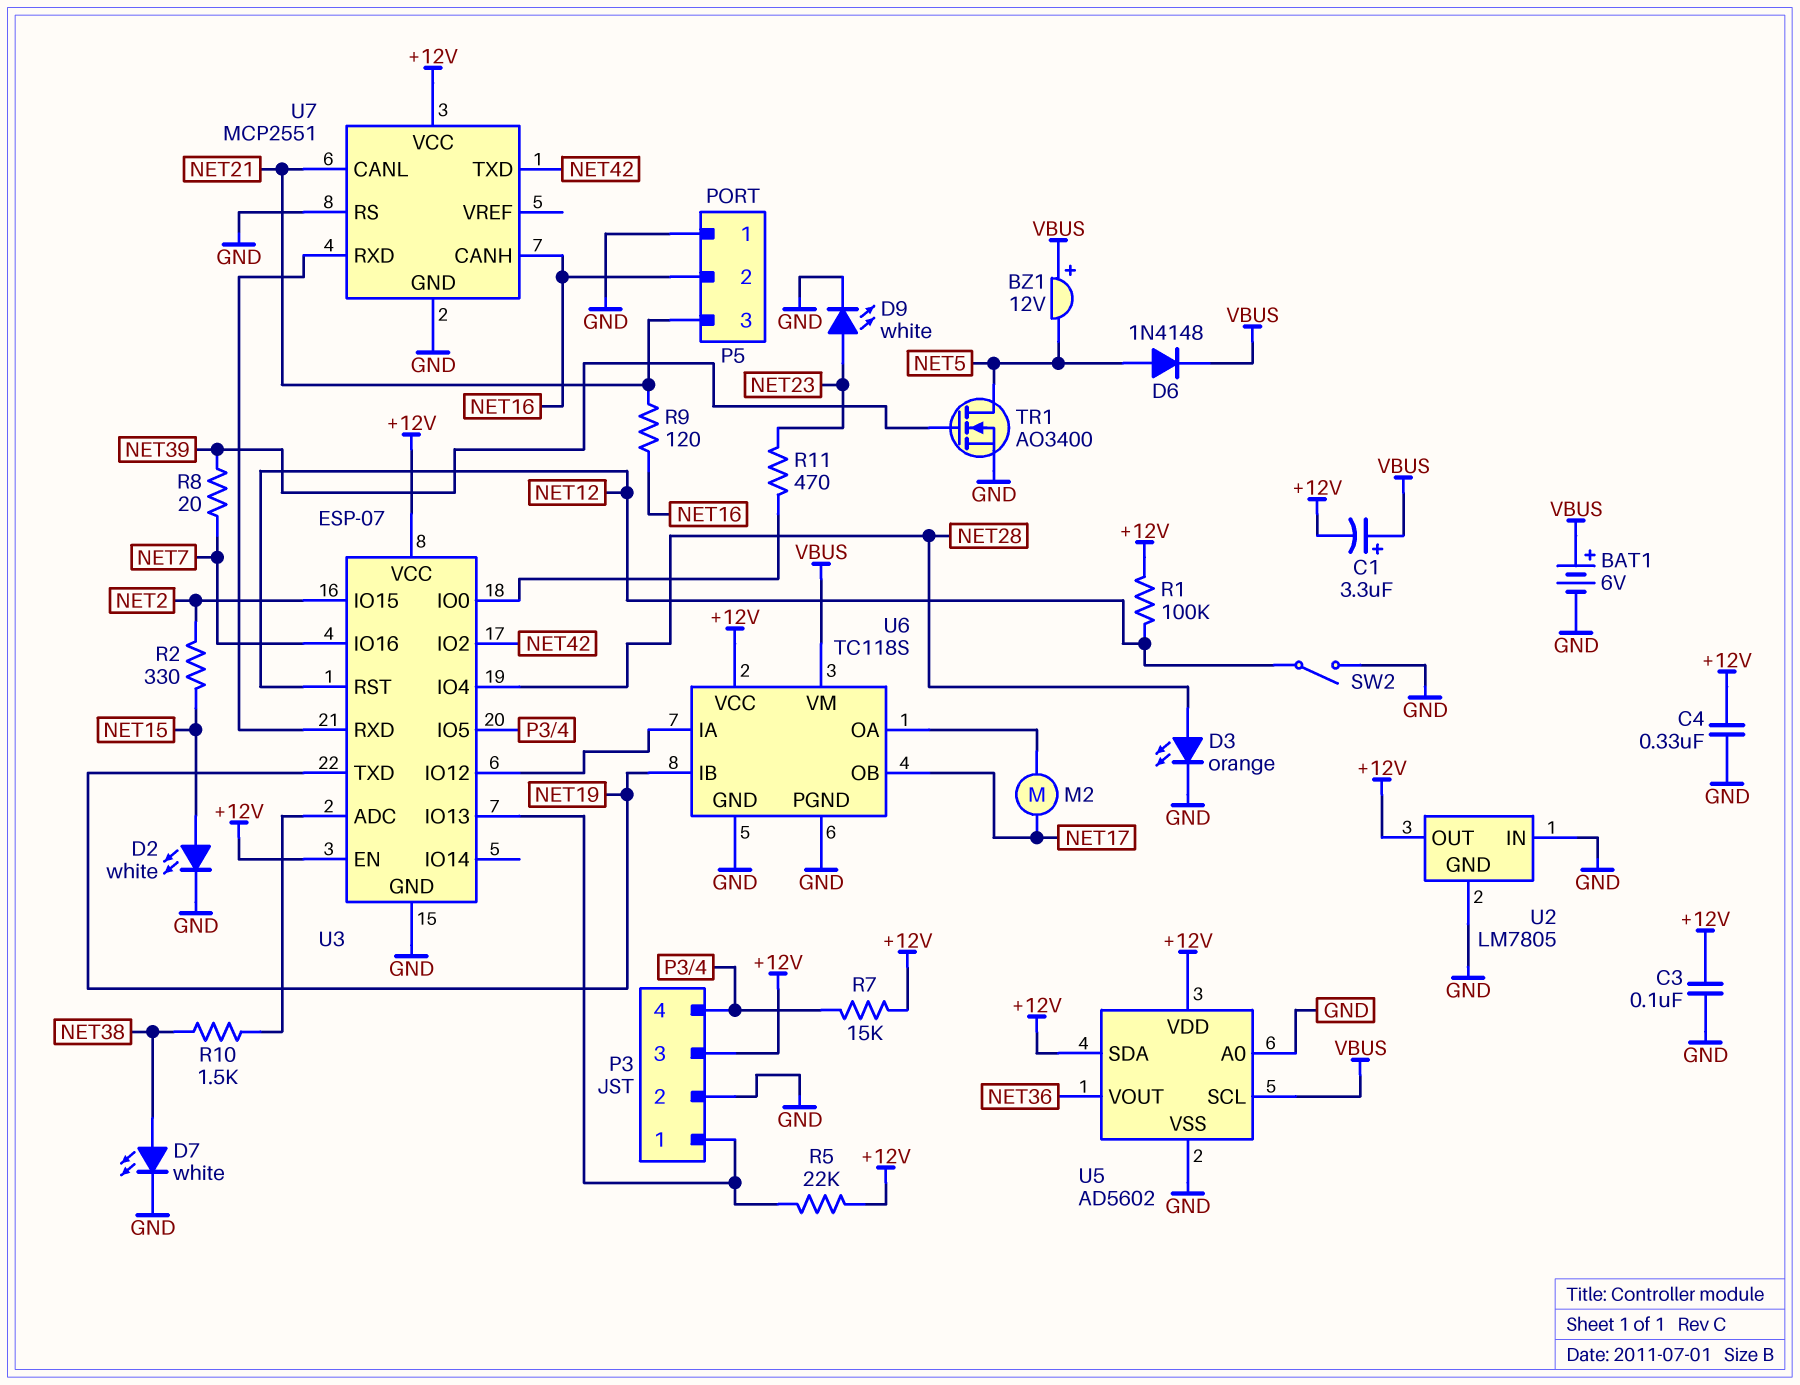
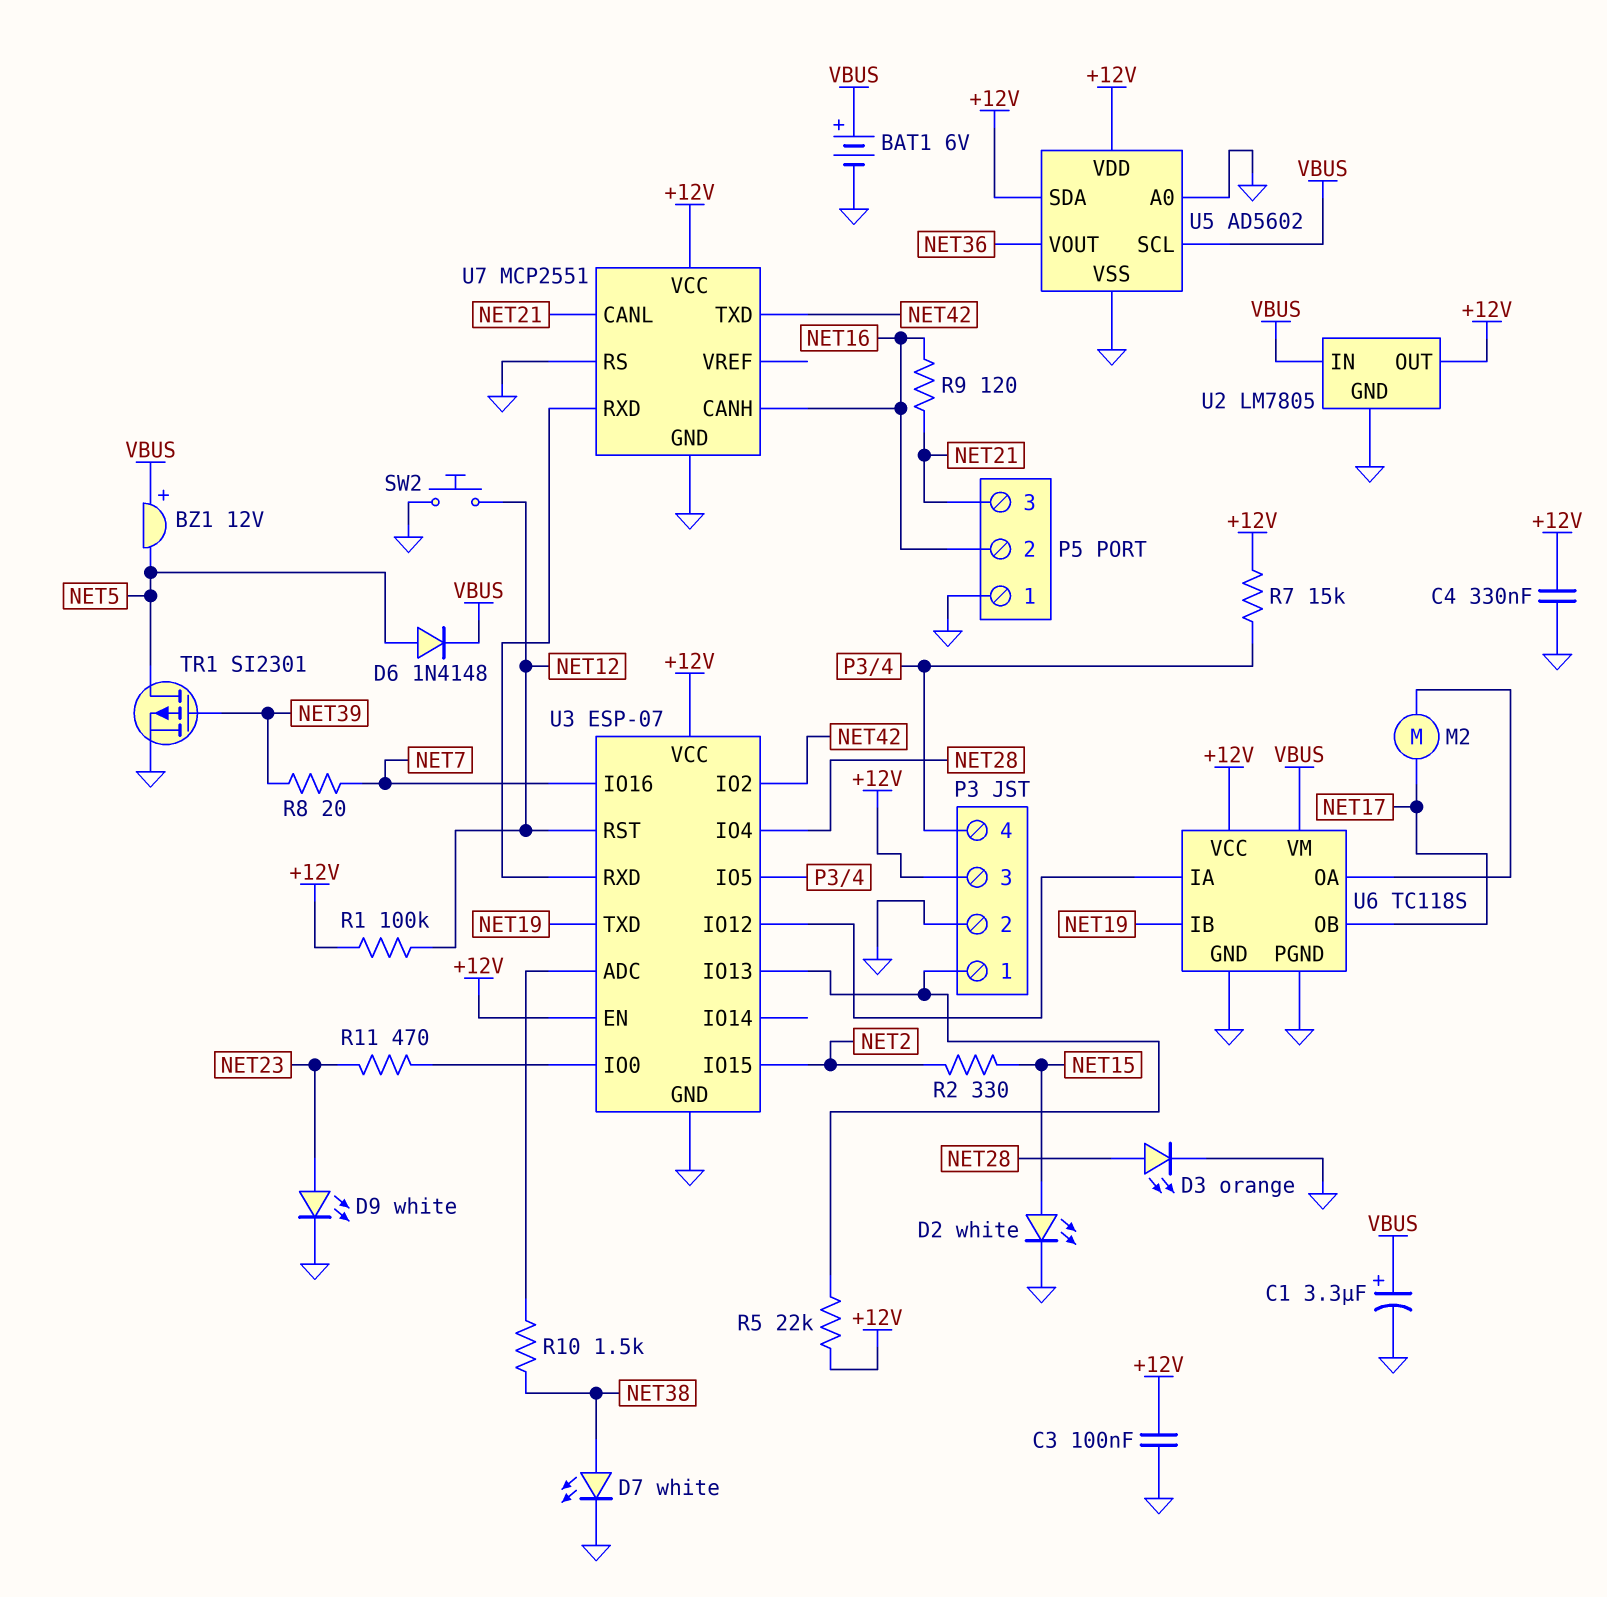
C1: 3.3uF (plus VBUS, minus +12V) -> 3.3uF (plus VBUS, minus GND)
SW2: switch (GND, NET12) -> button (GND, NET12)
TR1: NMOS AO3400 (G NET39, D NET5, S GND) -> PMOS SI2301 (G NET39, D NET5, S GND)
U2 pin IN: GND -> VBUS

